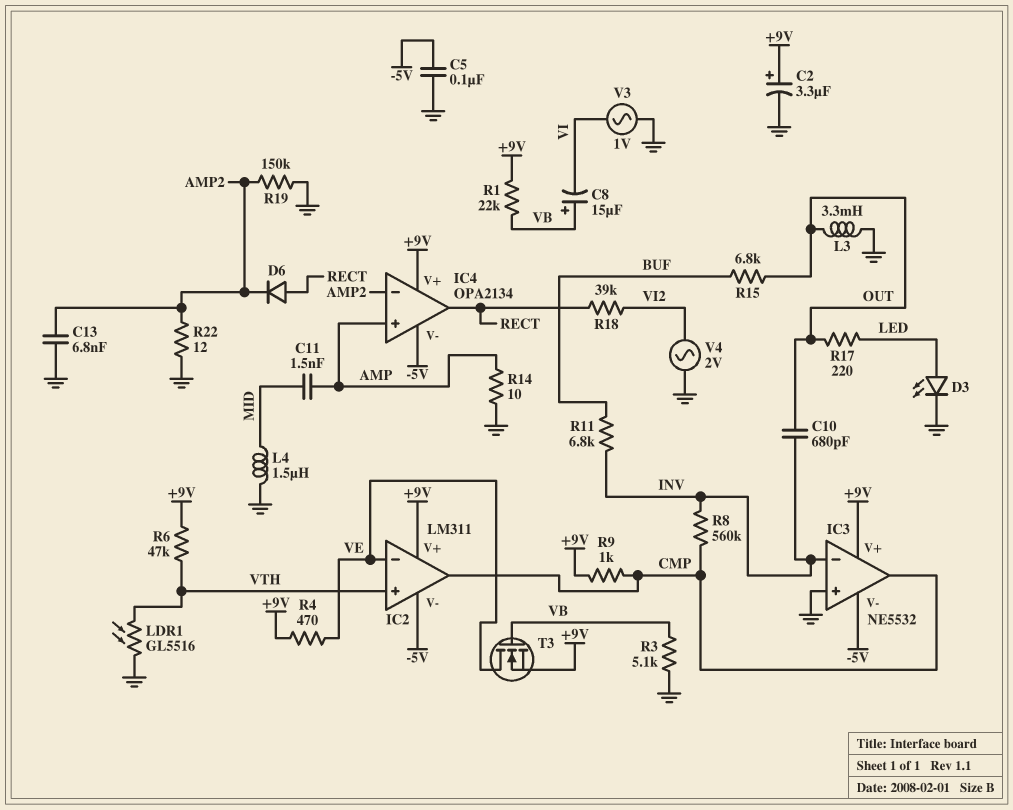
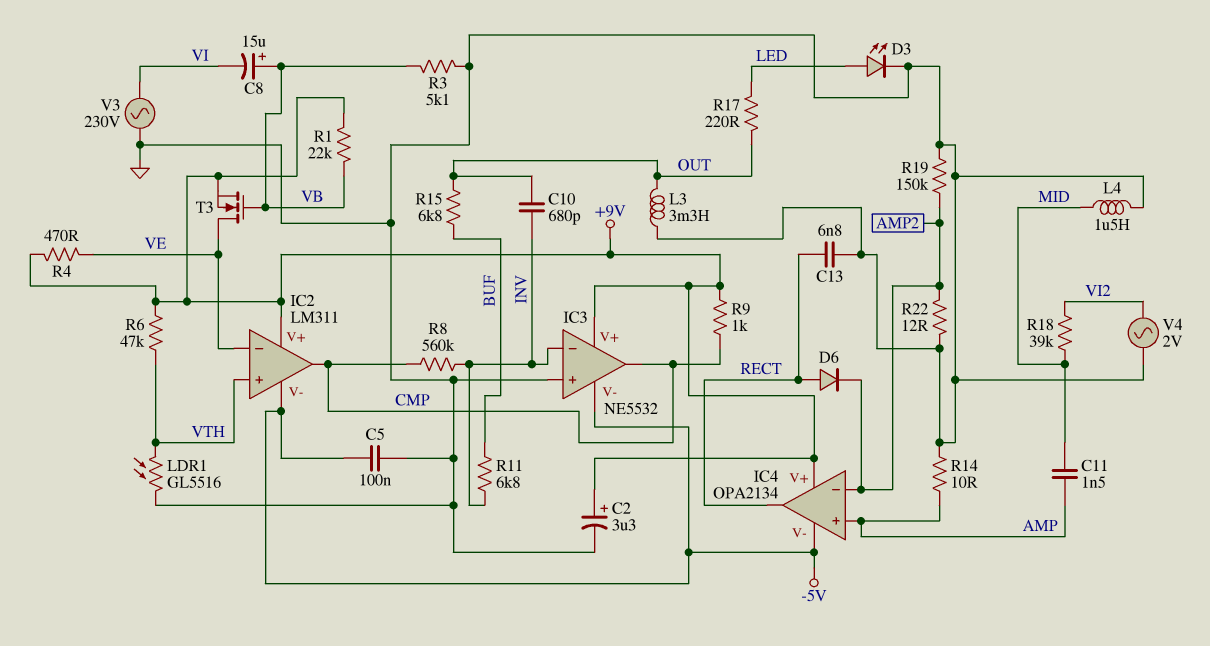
C13: 6.8nF (AMP2, GND) -> 6.8nF (GND, RECT)
R18: 39k (RECT, VI2) -> 39k (MID, VI2)
V3: AC 1V (GND, VI) -> AC 230V (GND, VI)

